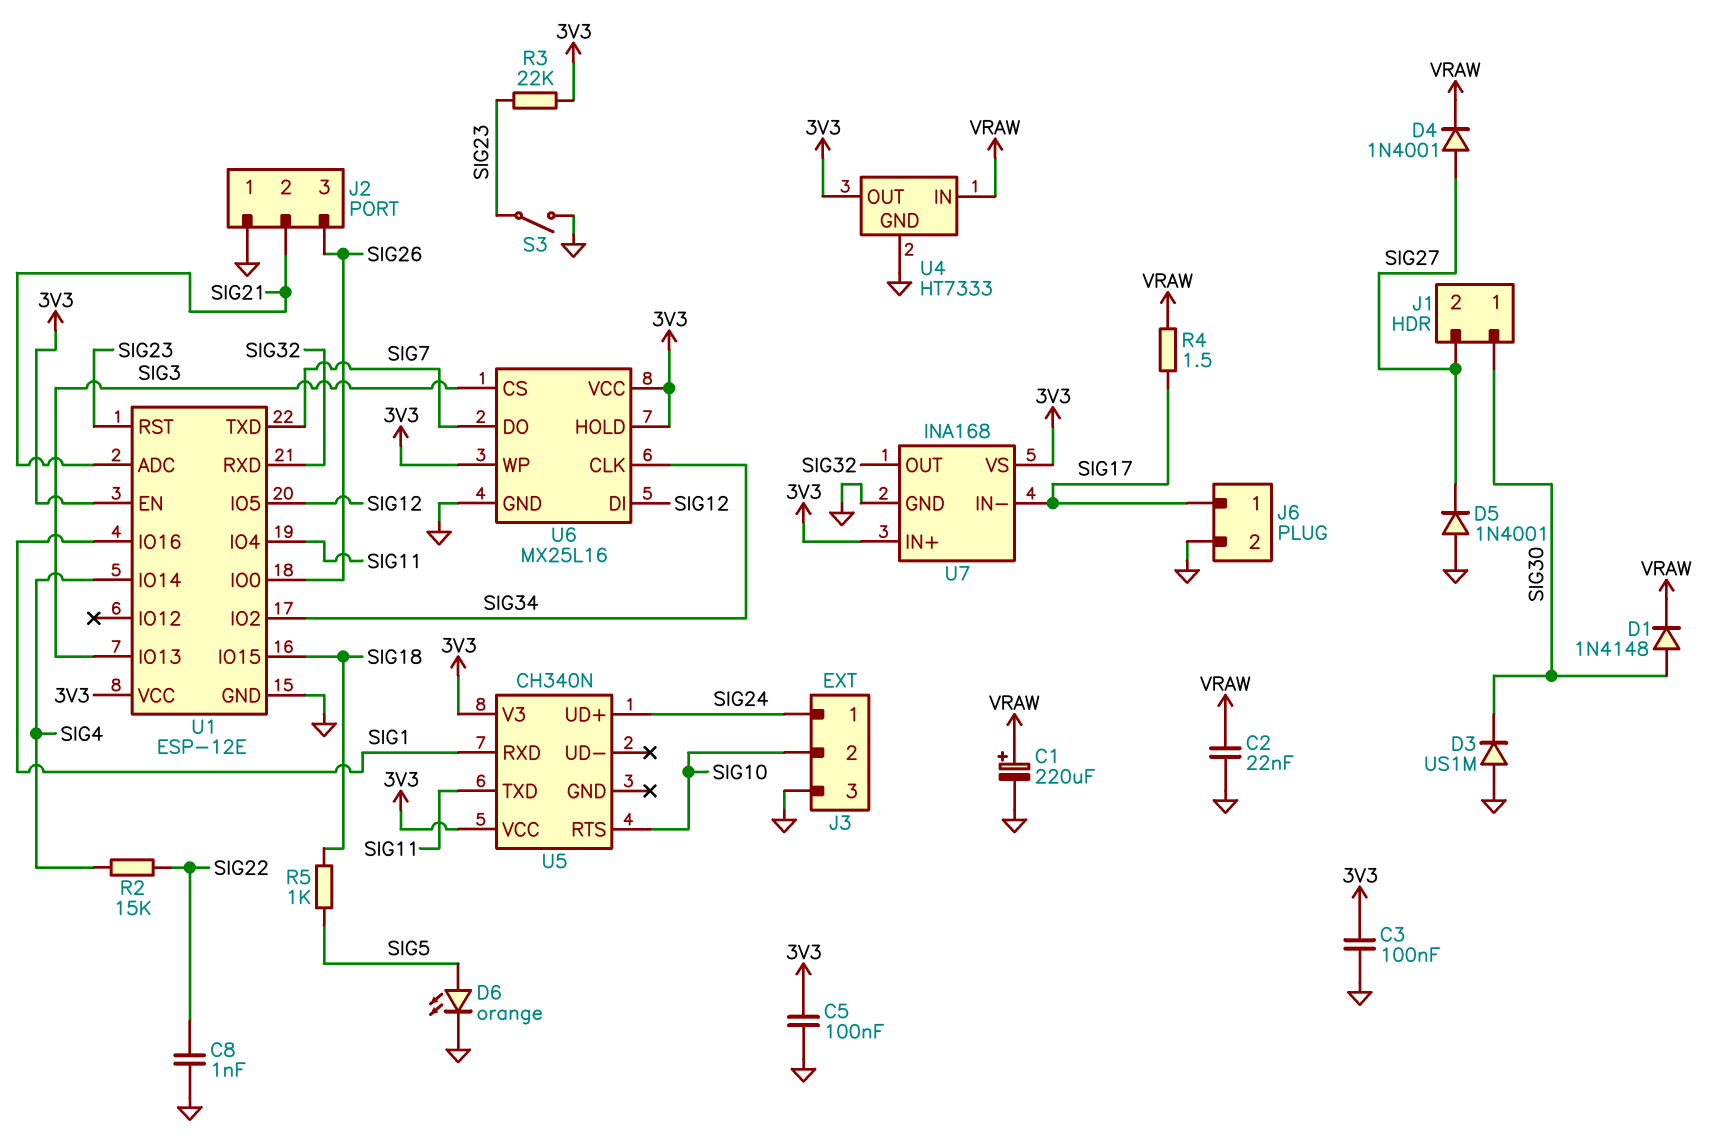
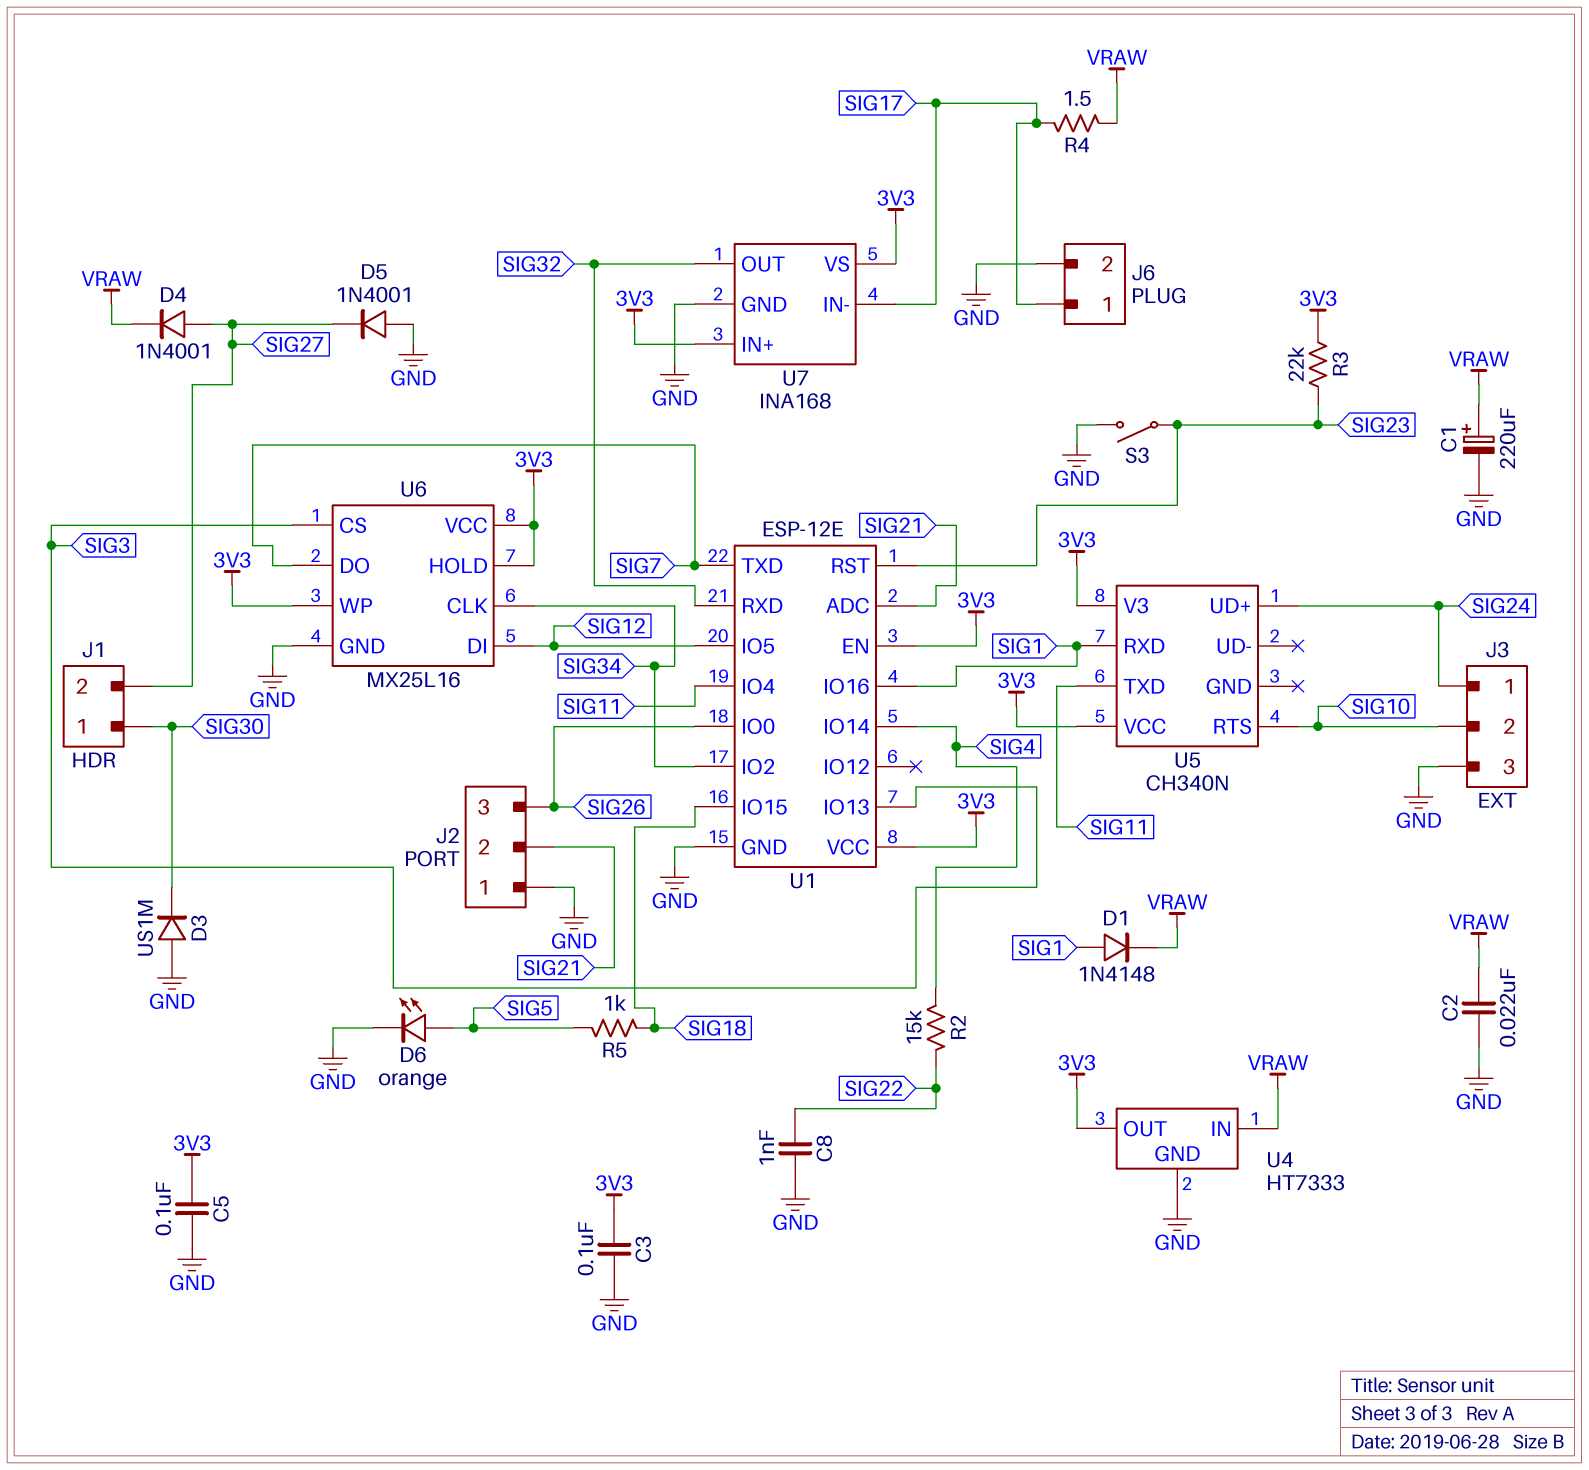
D1: diode 1N4148 (A SIG30, K VRAW) -> diode 1N4148 (A SIG1, K VRAW)

